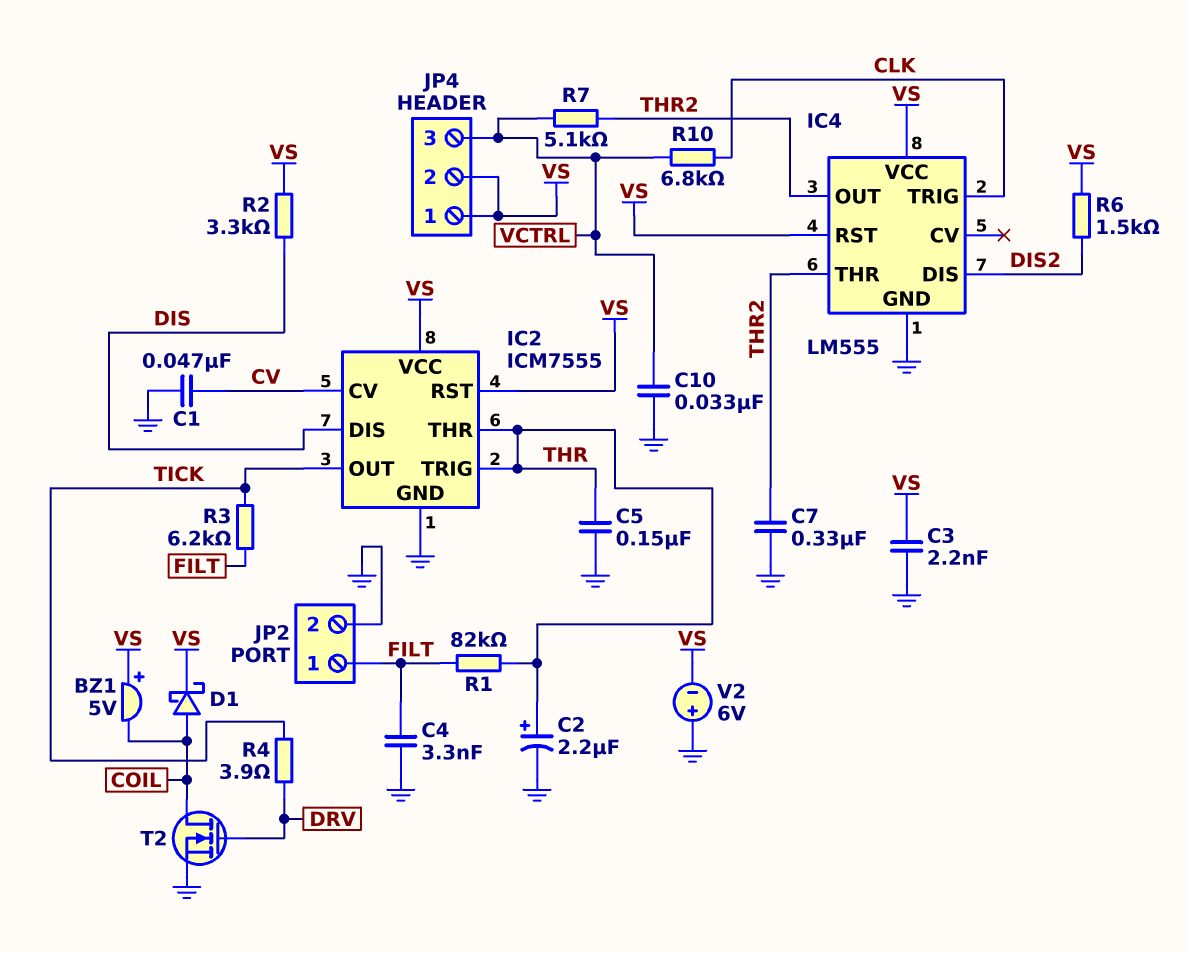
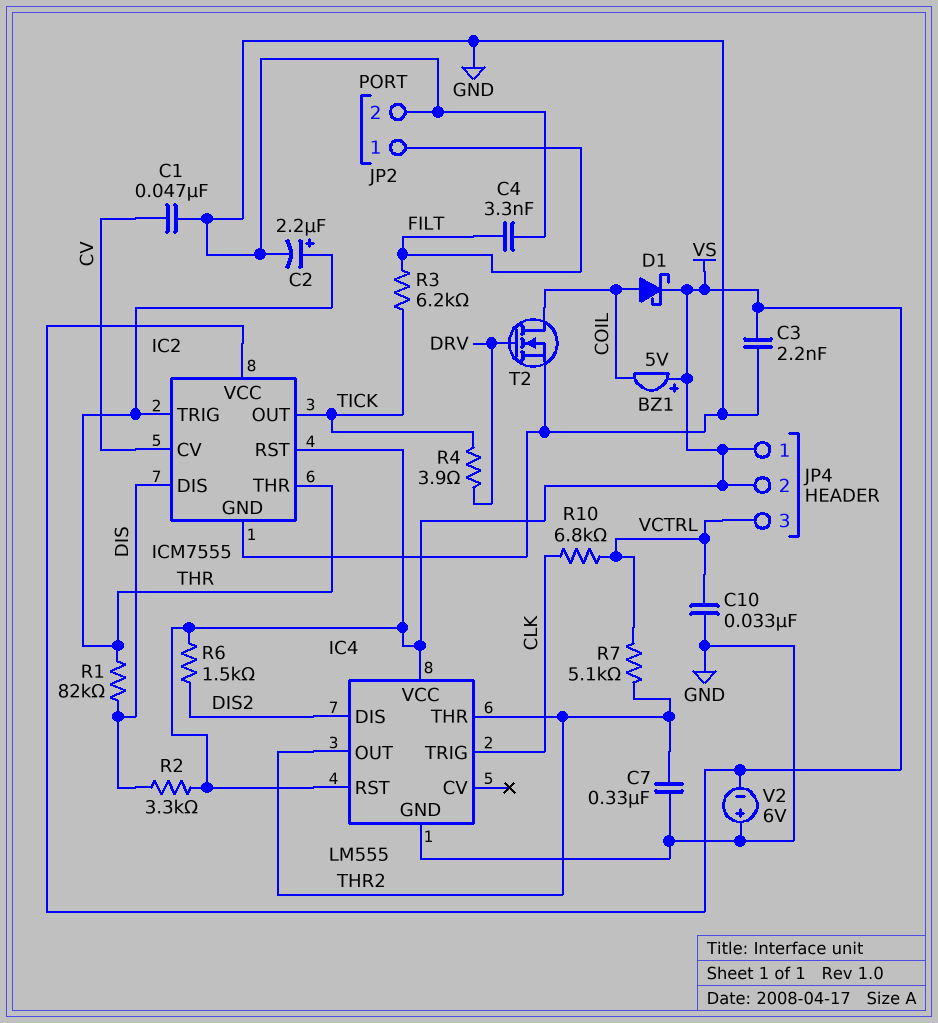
C5: 150nF (GND, THR) -> none
R1: 82k (FILT, THR) -> 82k (DIS, THR)

